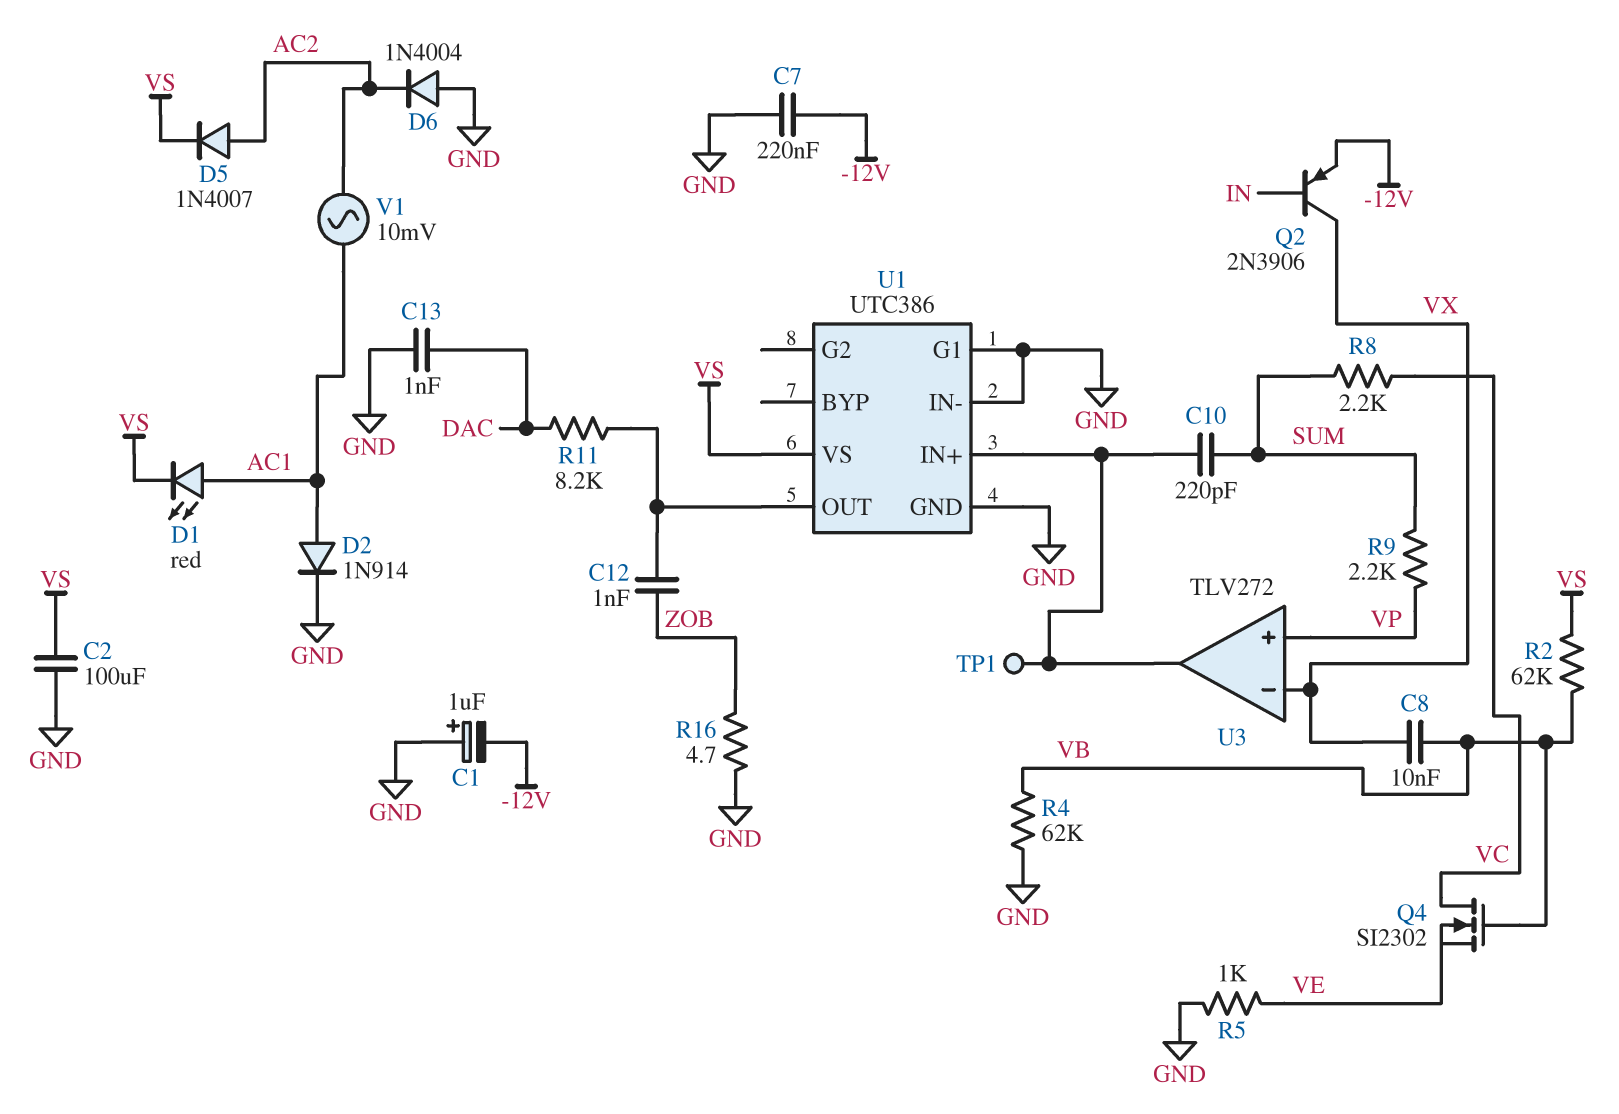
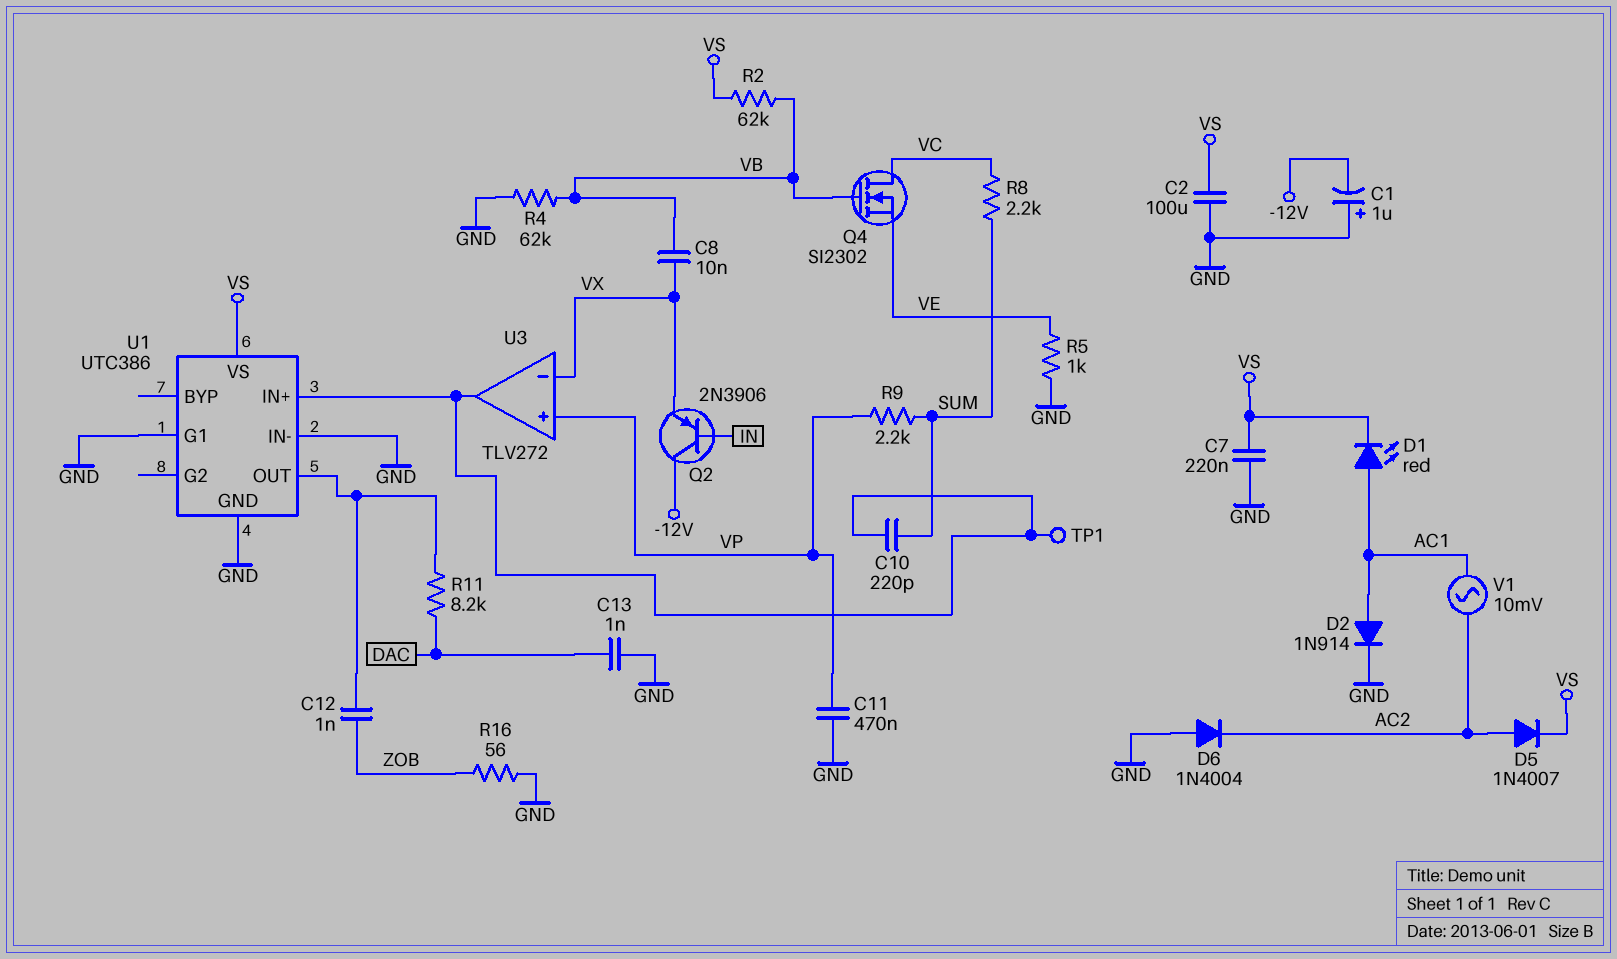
C7: 220nF (-12V, GND) -> 220nF (GND, VS)
C11: none -> 470nF (GND, VP)
Q2: PNP 2N3906 (B IN, C VX, E -12V) -> PNP 2N3906 (B IN, C -12V, E VX)
R16: 4.7 (GND, ZOB) -> 56 (GND, ZOB)

